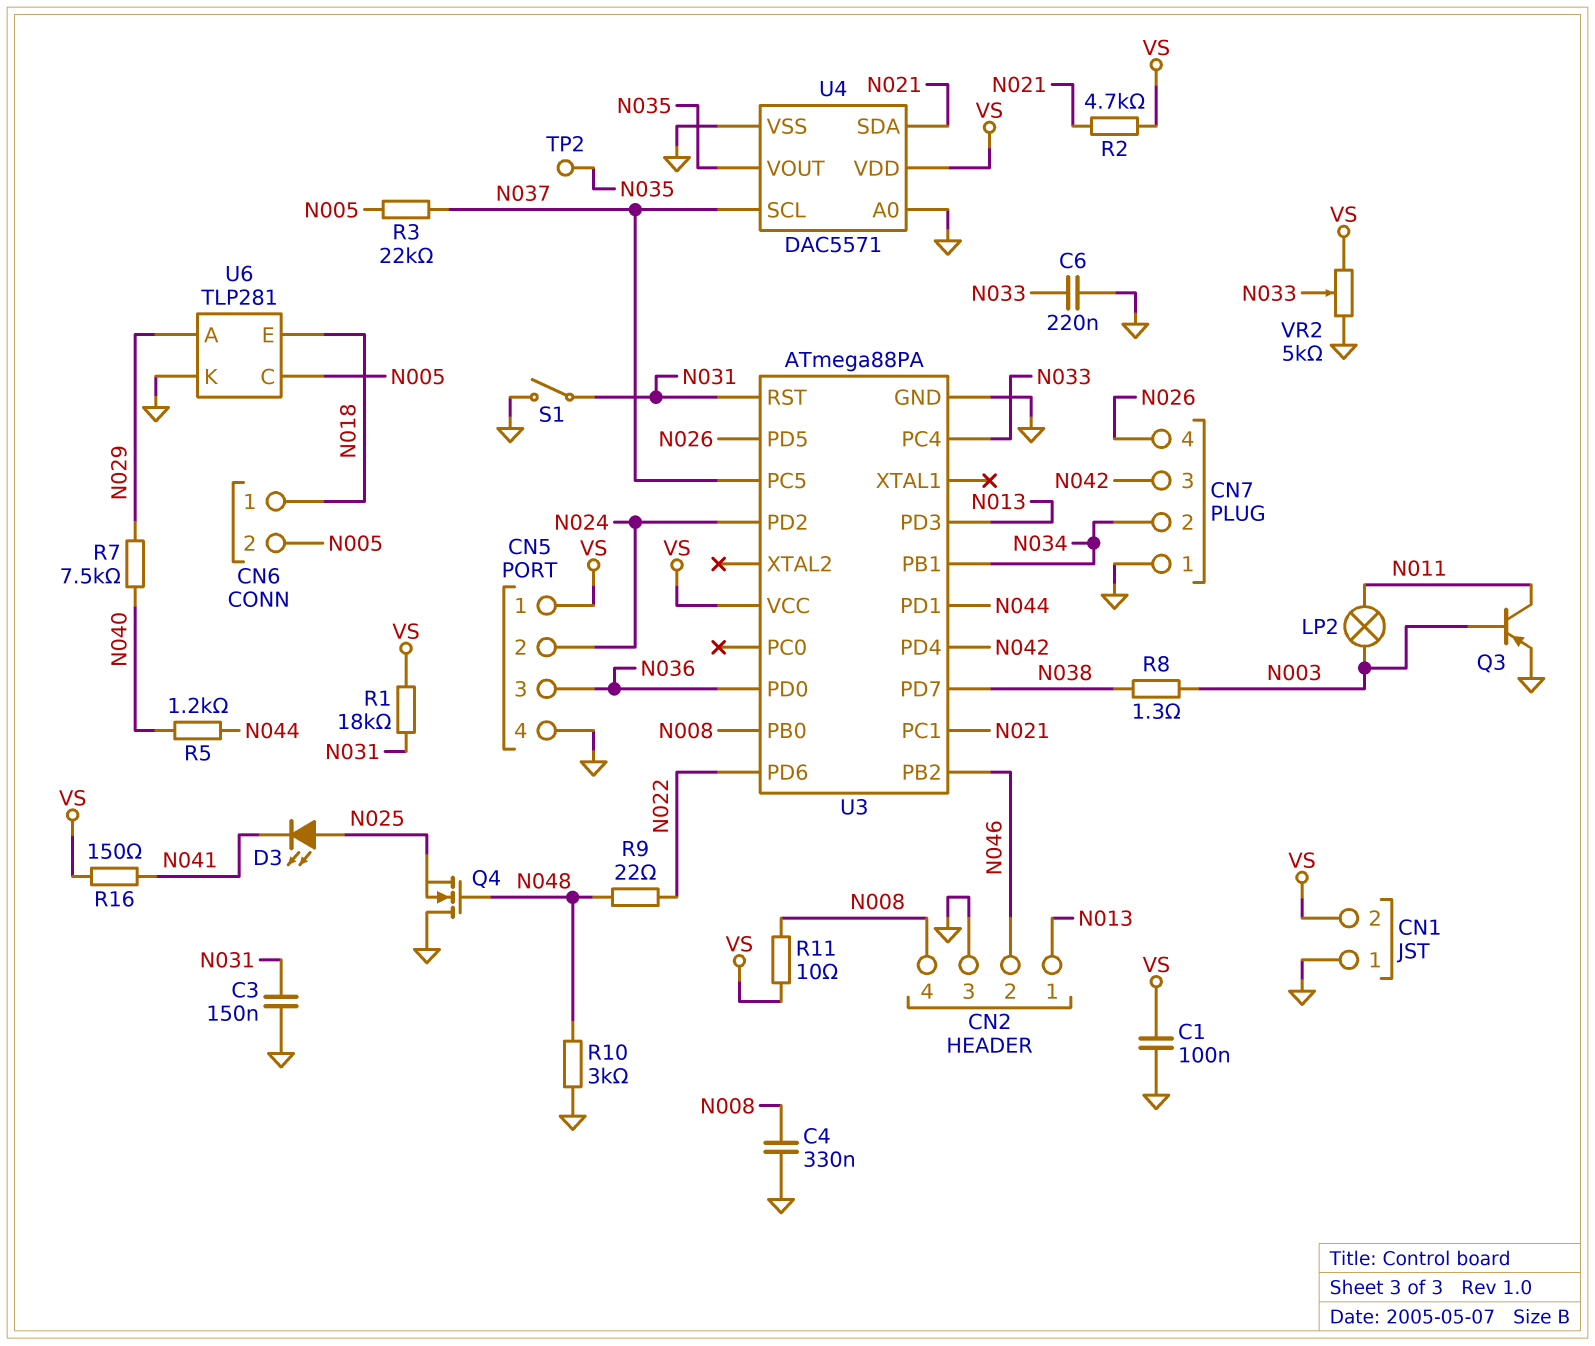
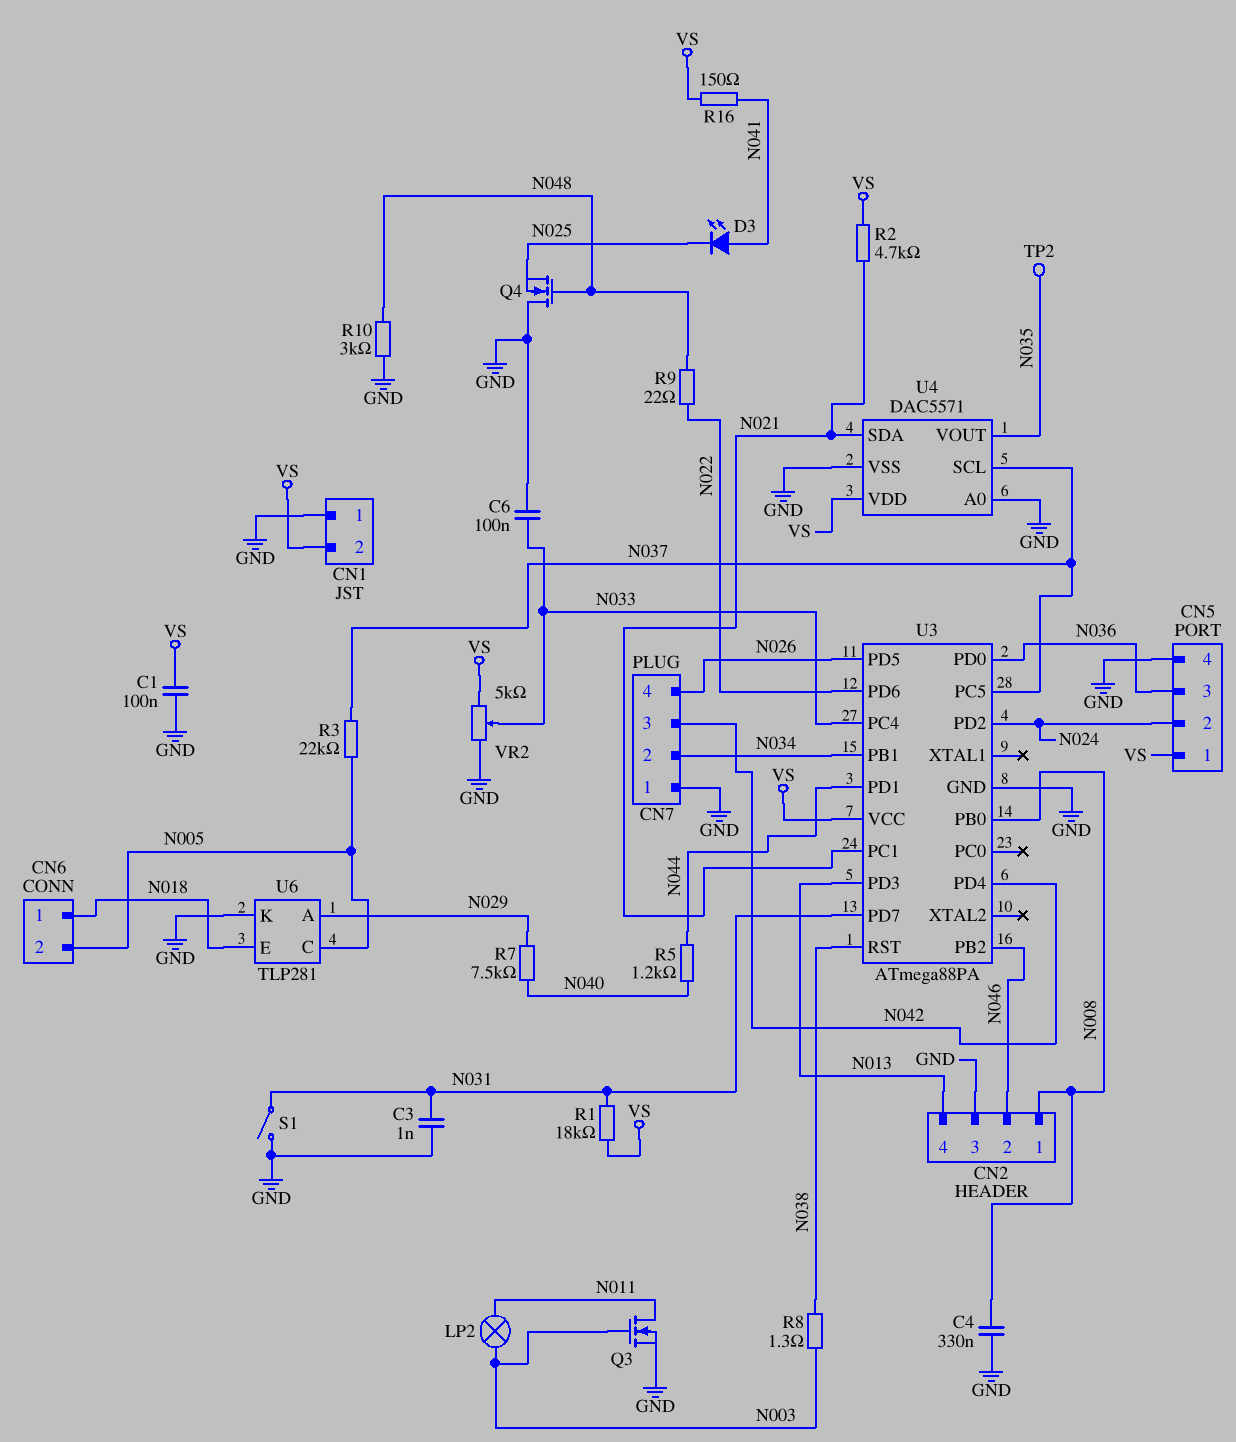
C3: 150nF (GND, N031) -> 1nF (GND, N031)
C6: 220nF (GND, N033) -> 100nF (GND, N033)
CN2 pin 1: N013 -> N008
CN2 pin 4: N008 -> N013
D3: LED (A N025, K N041) -> LED (A N041, K N025)
Q3: PNP (B N003, C N011, E GND) -> NMOS (G N003, D N011, S GND)
R11: 10 (N008, VS) -> none
U3 pin PD7: N038 -> N031
U3 pin RST: N031 -> N038

